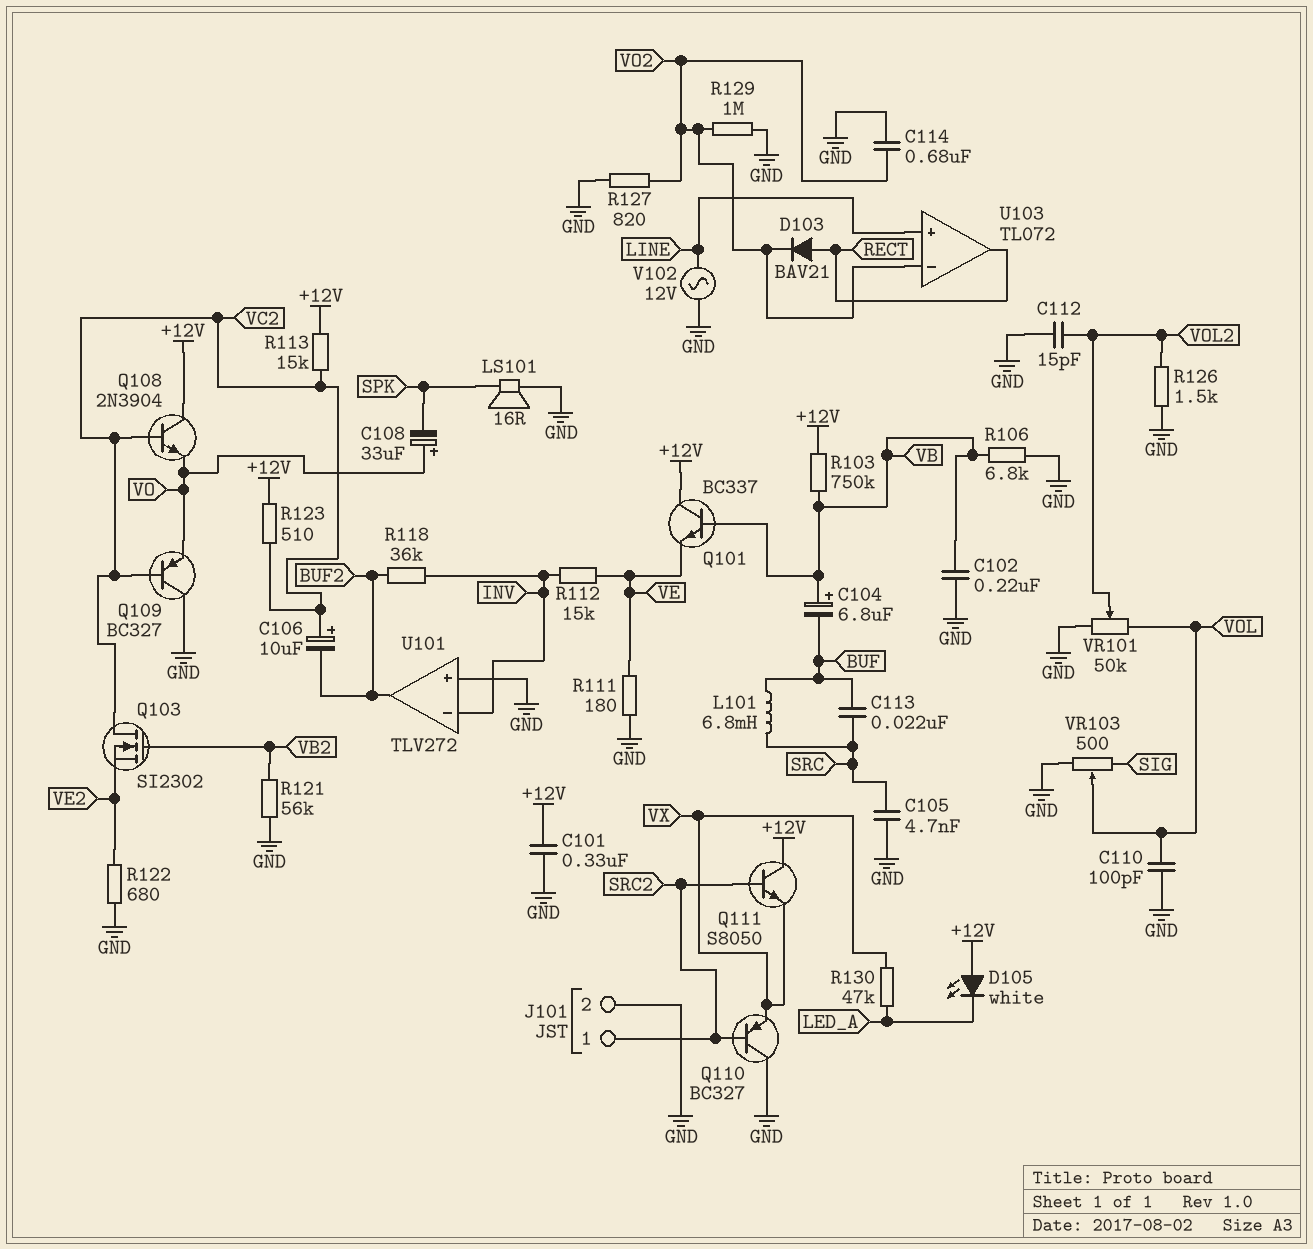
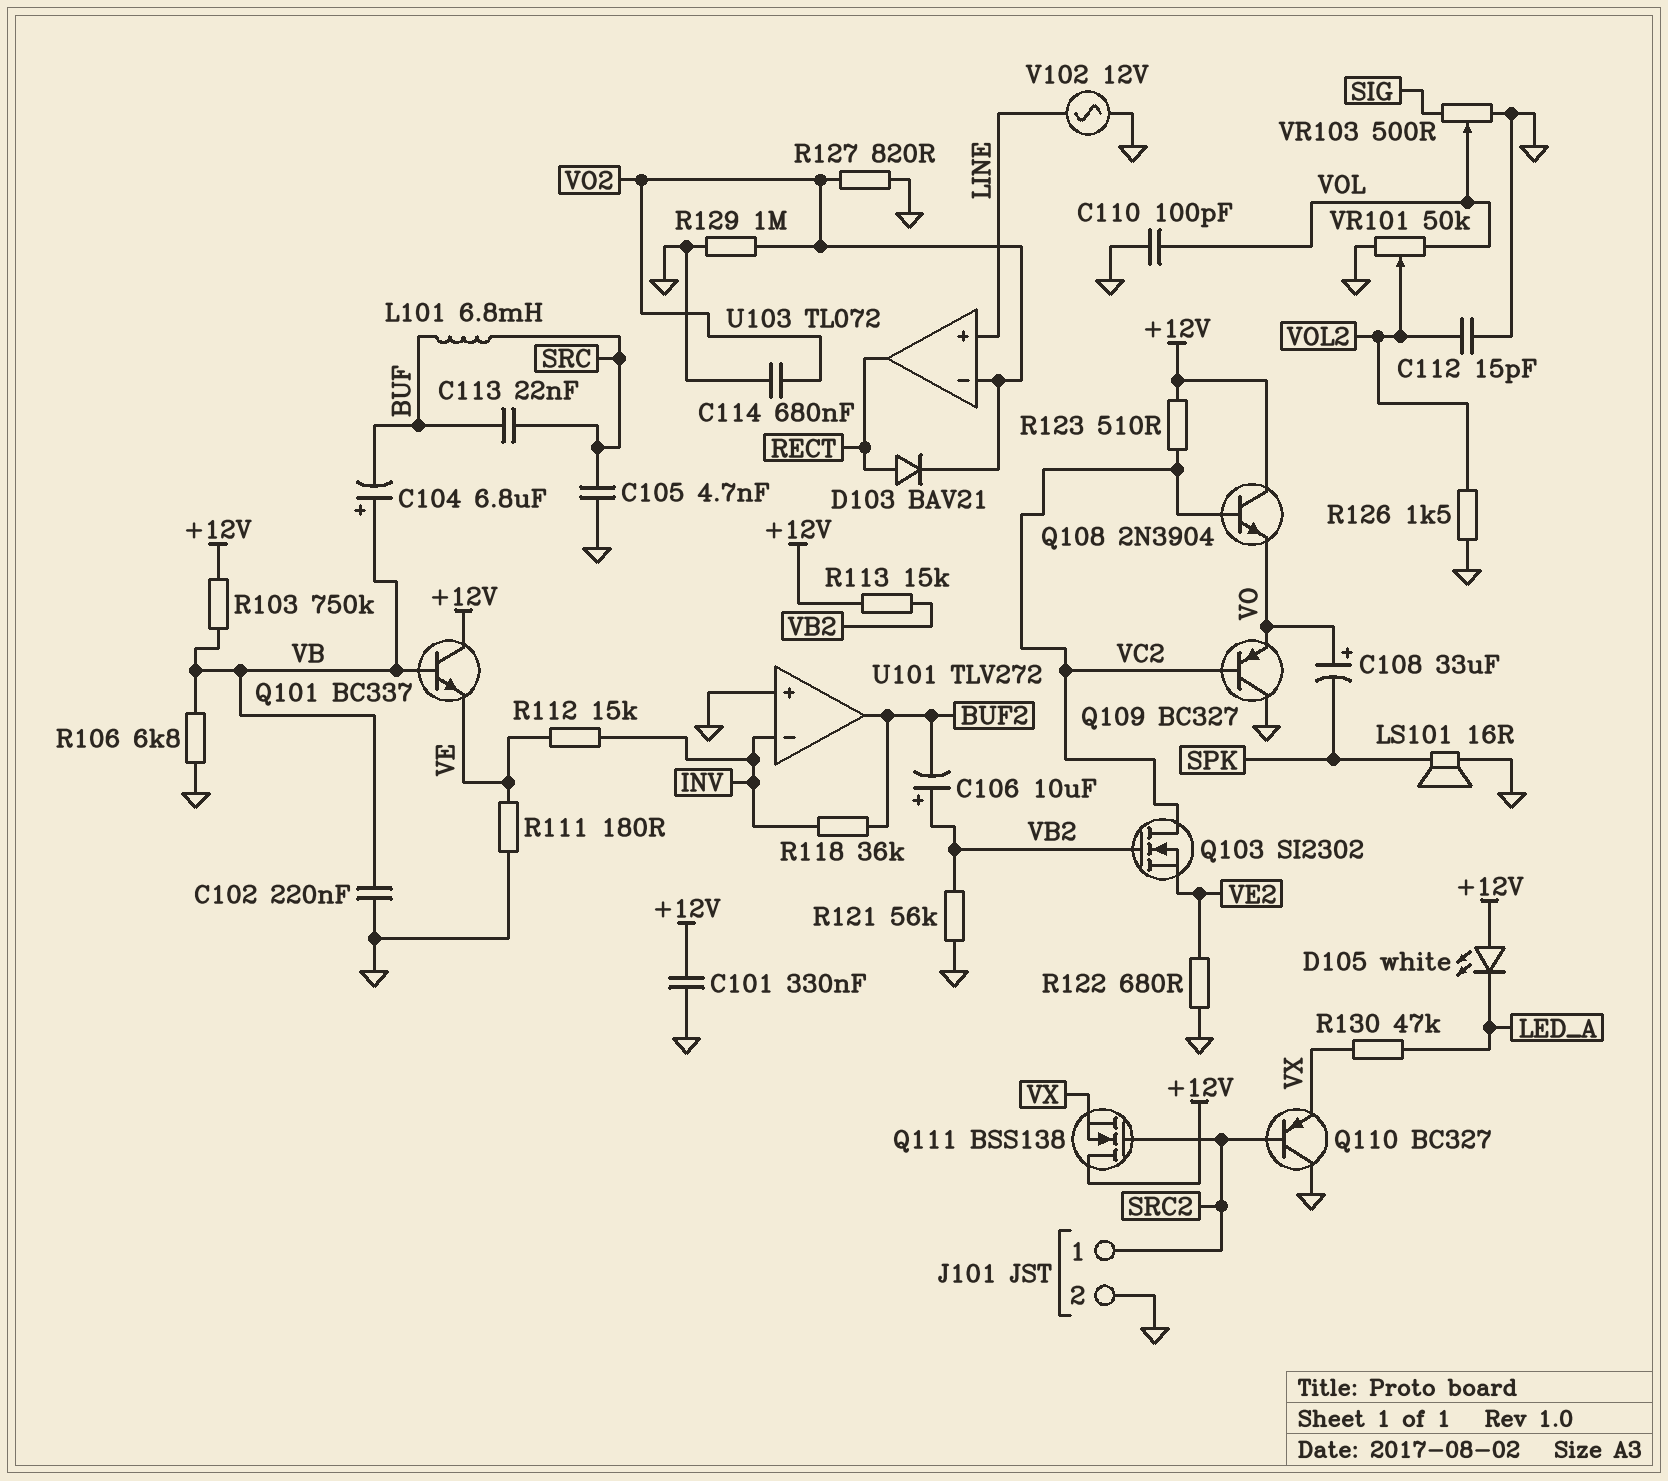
C106: 10uF (plus VC2, minus BUF2) -> 10uF (plus VB2, minus BUF2)
Q111: NPN S8050 (B SRC2, C +12V, E VX) -> NMOS BSS138 (G SRC2, D +12V, S VX)
R113: 15k (+12V, VC2) -> 15k (+12V, VB2)

